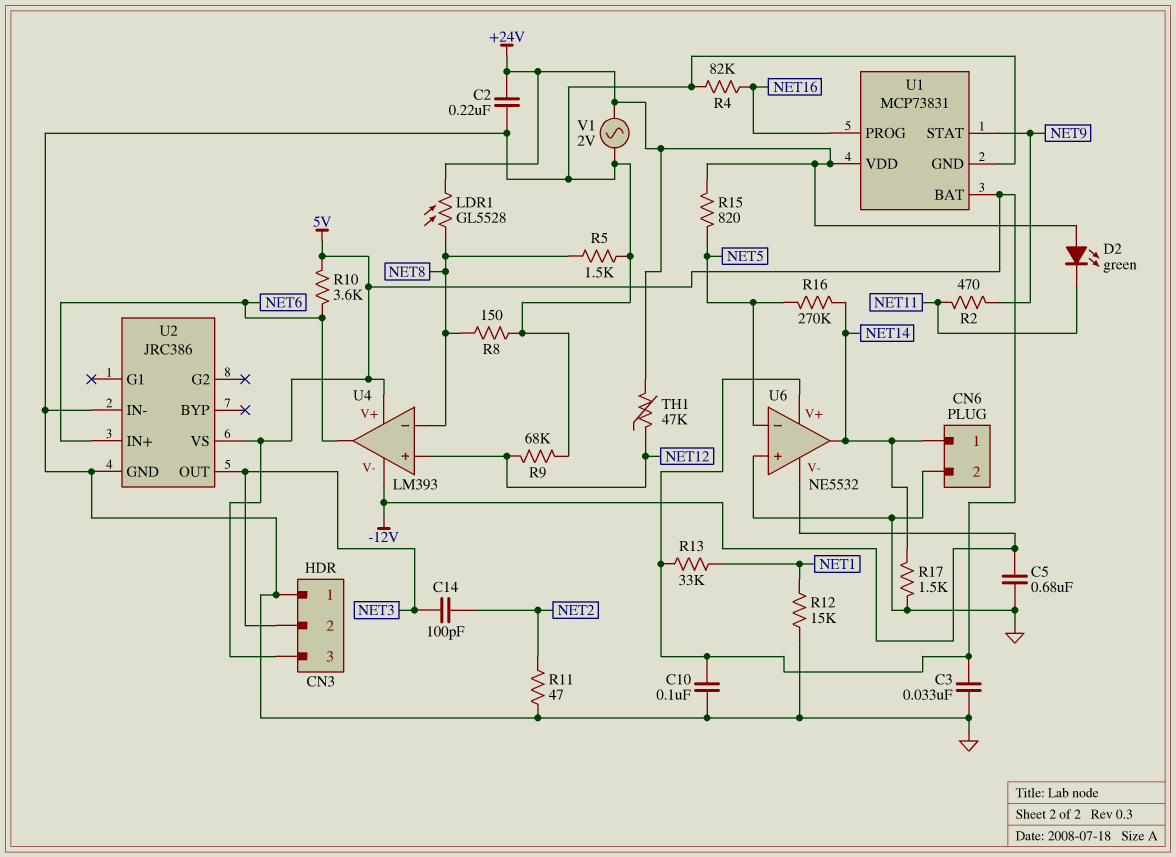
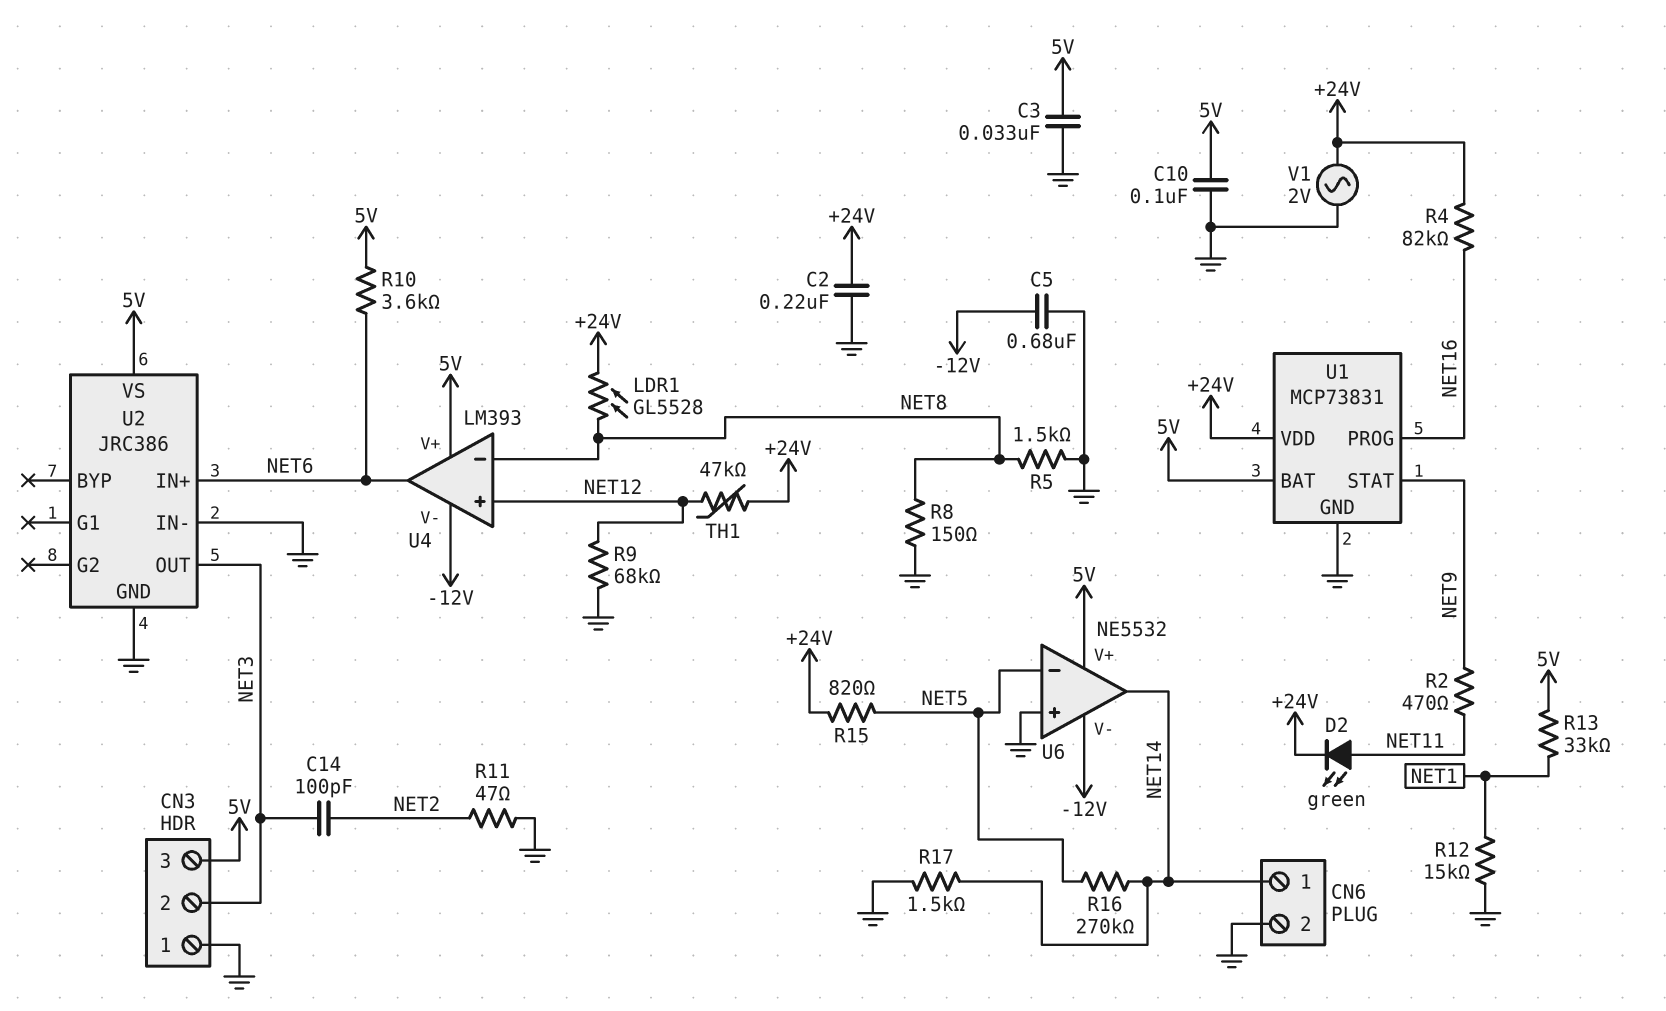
D2: LED green (A +24V, K NET11) -> LED green (A NET11, K +24V)
R4: 82k (GND, NET16) -> 82k (+24V, NET16)

